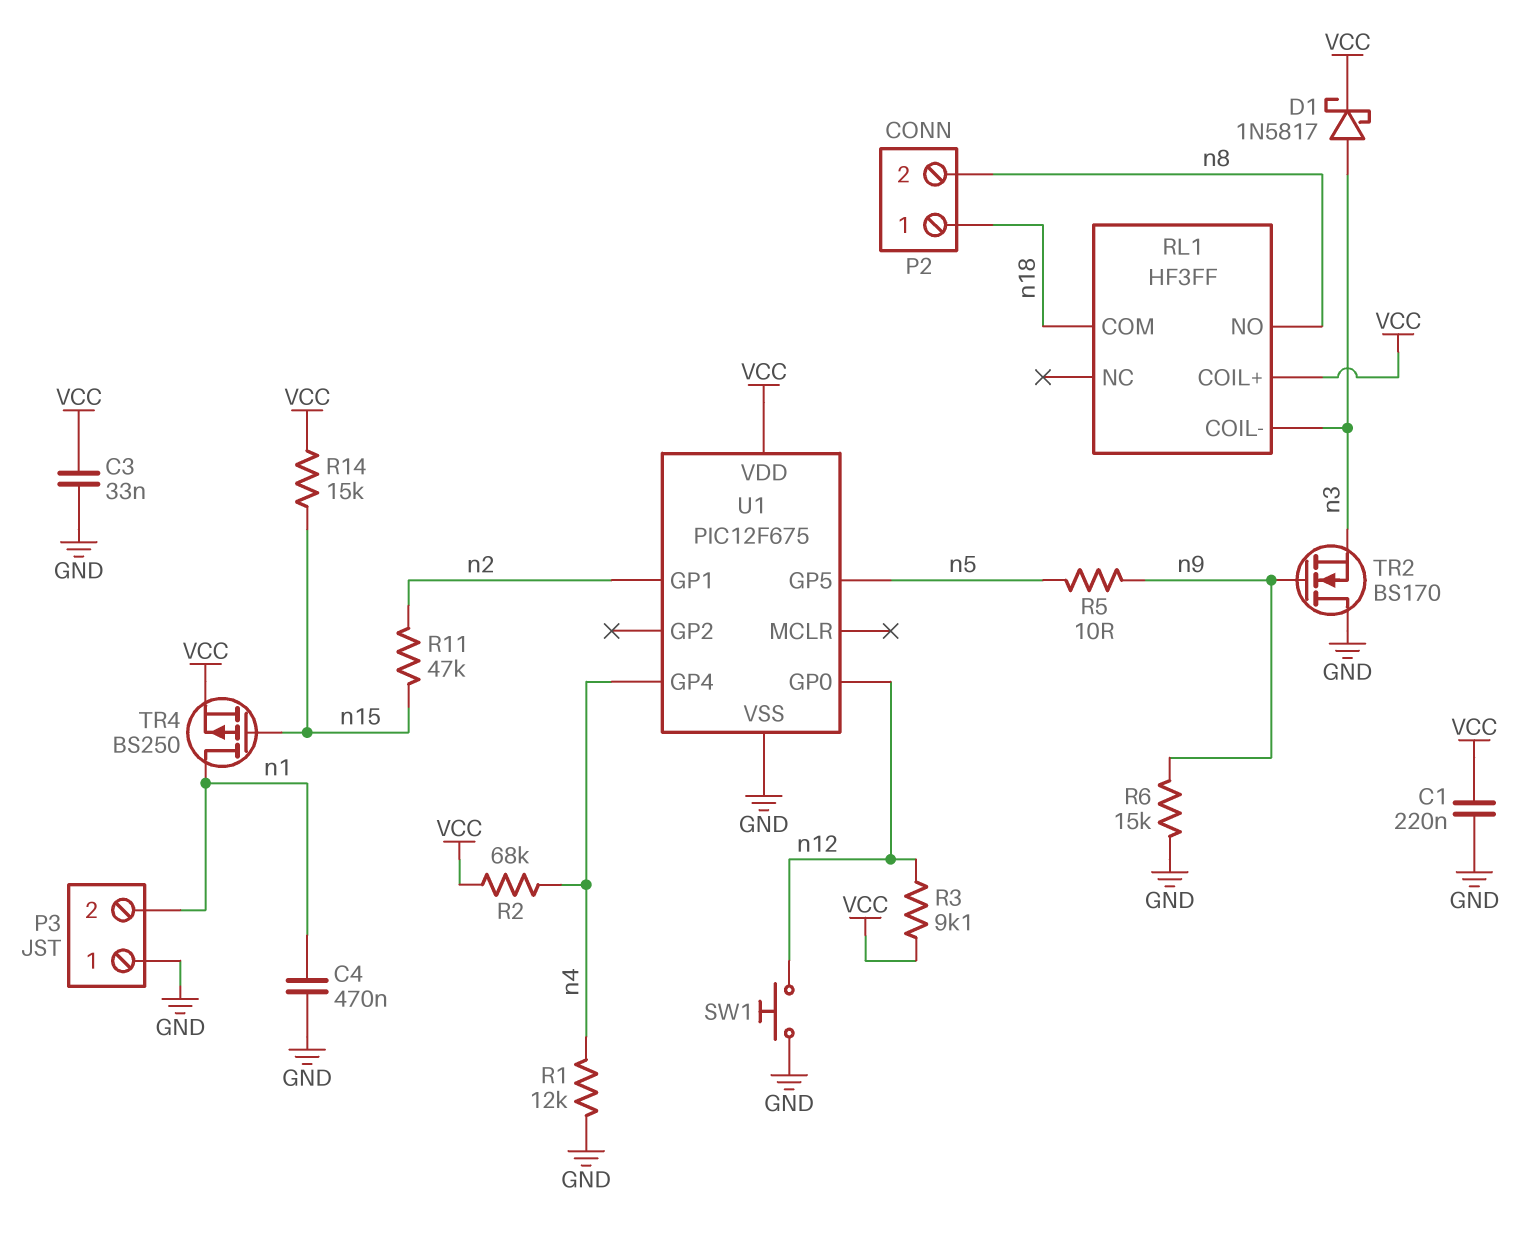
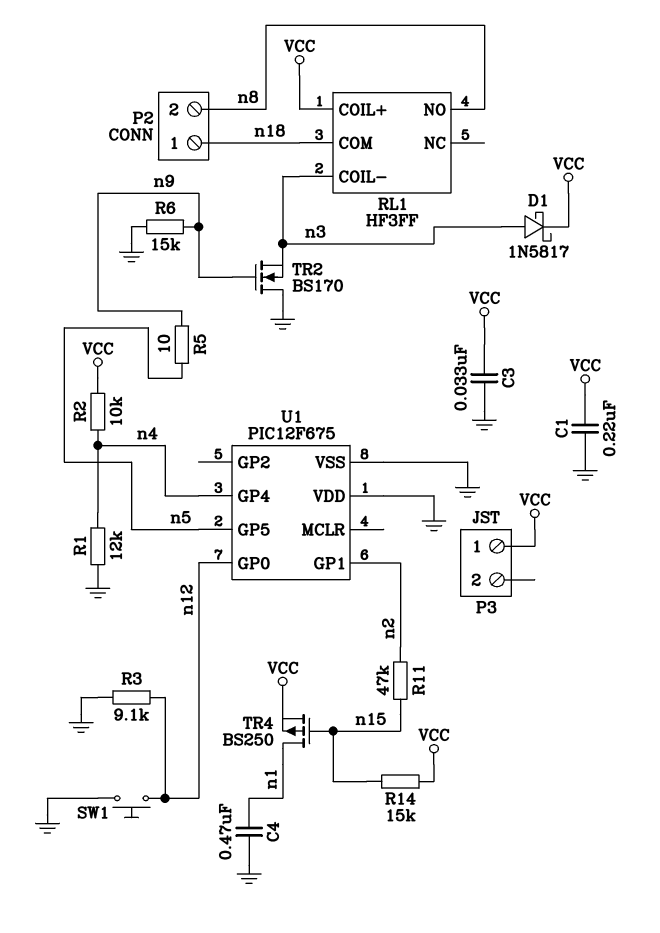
P3 pin 1: GND -> VCC
P3 pin 2: n1 -> none
R2: 68k (VCC, n4) -> 10k (VCC, n4)
R3: 9.1k (VCC, n12) -> 9.1k (GND, n12)
U1 pin VDD: VCC -> GND

